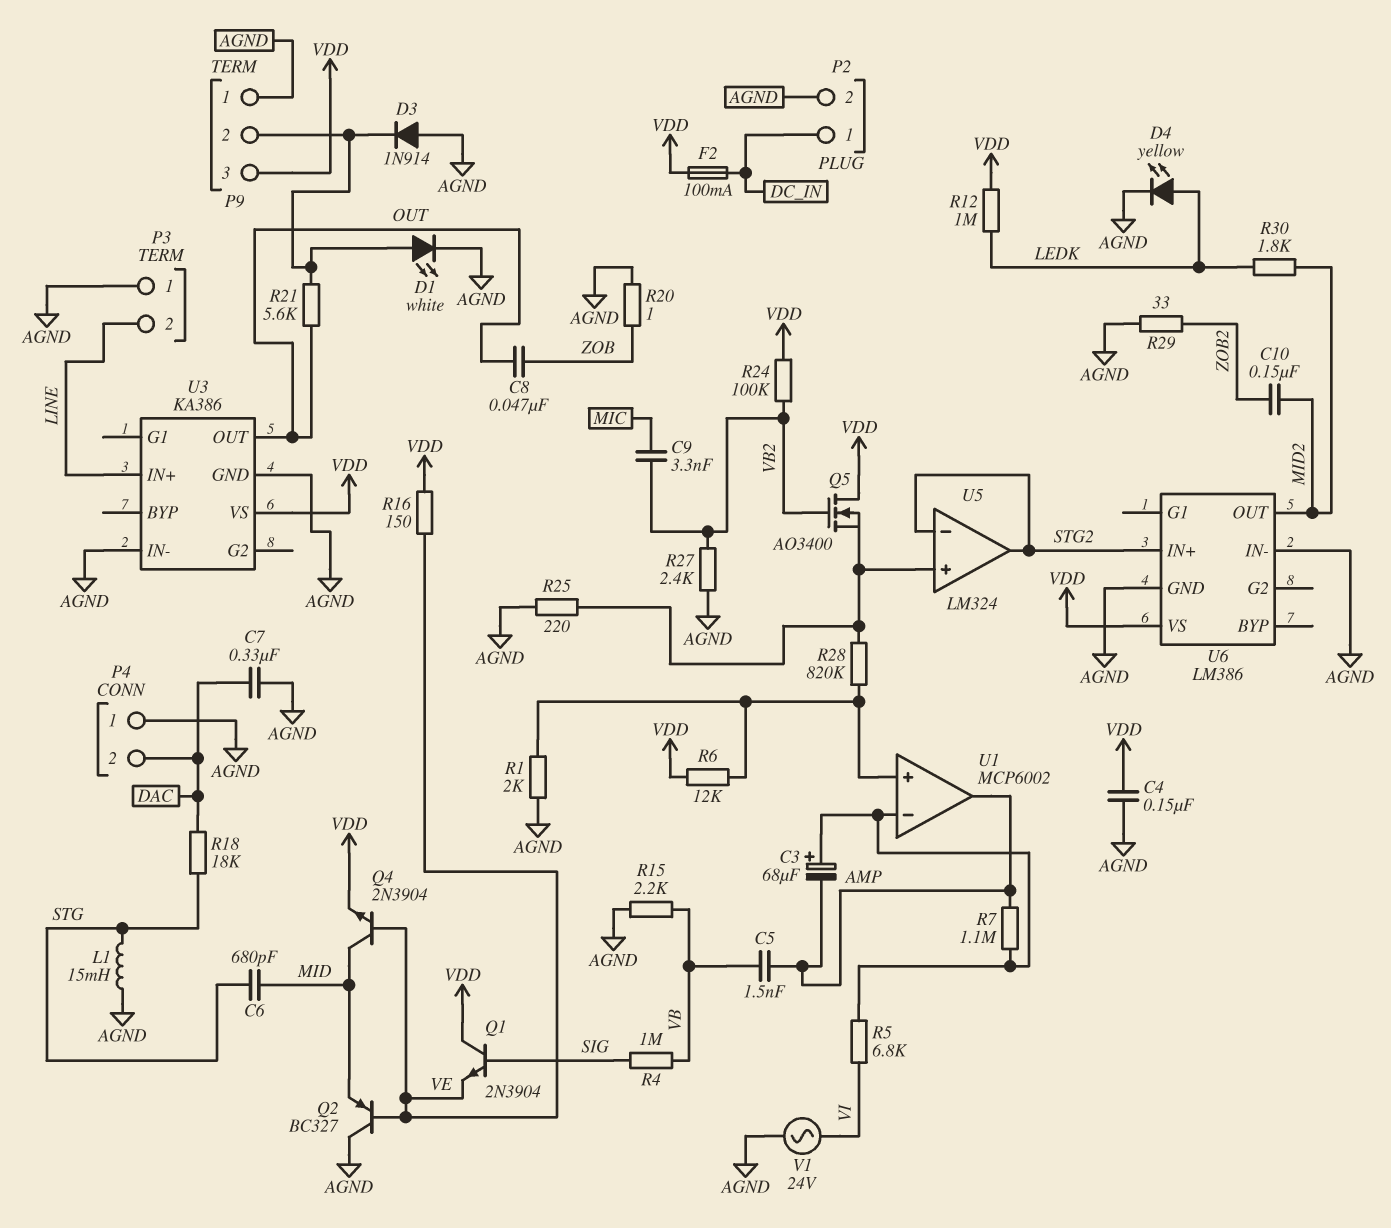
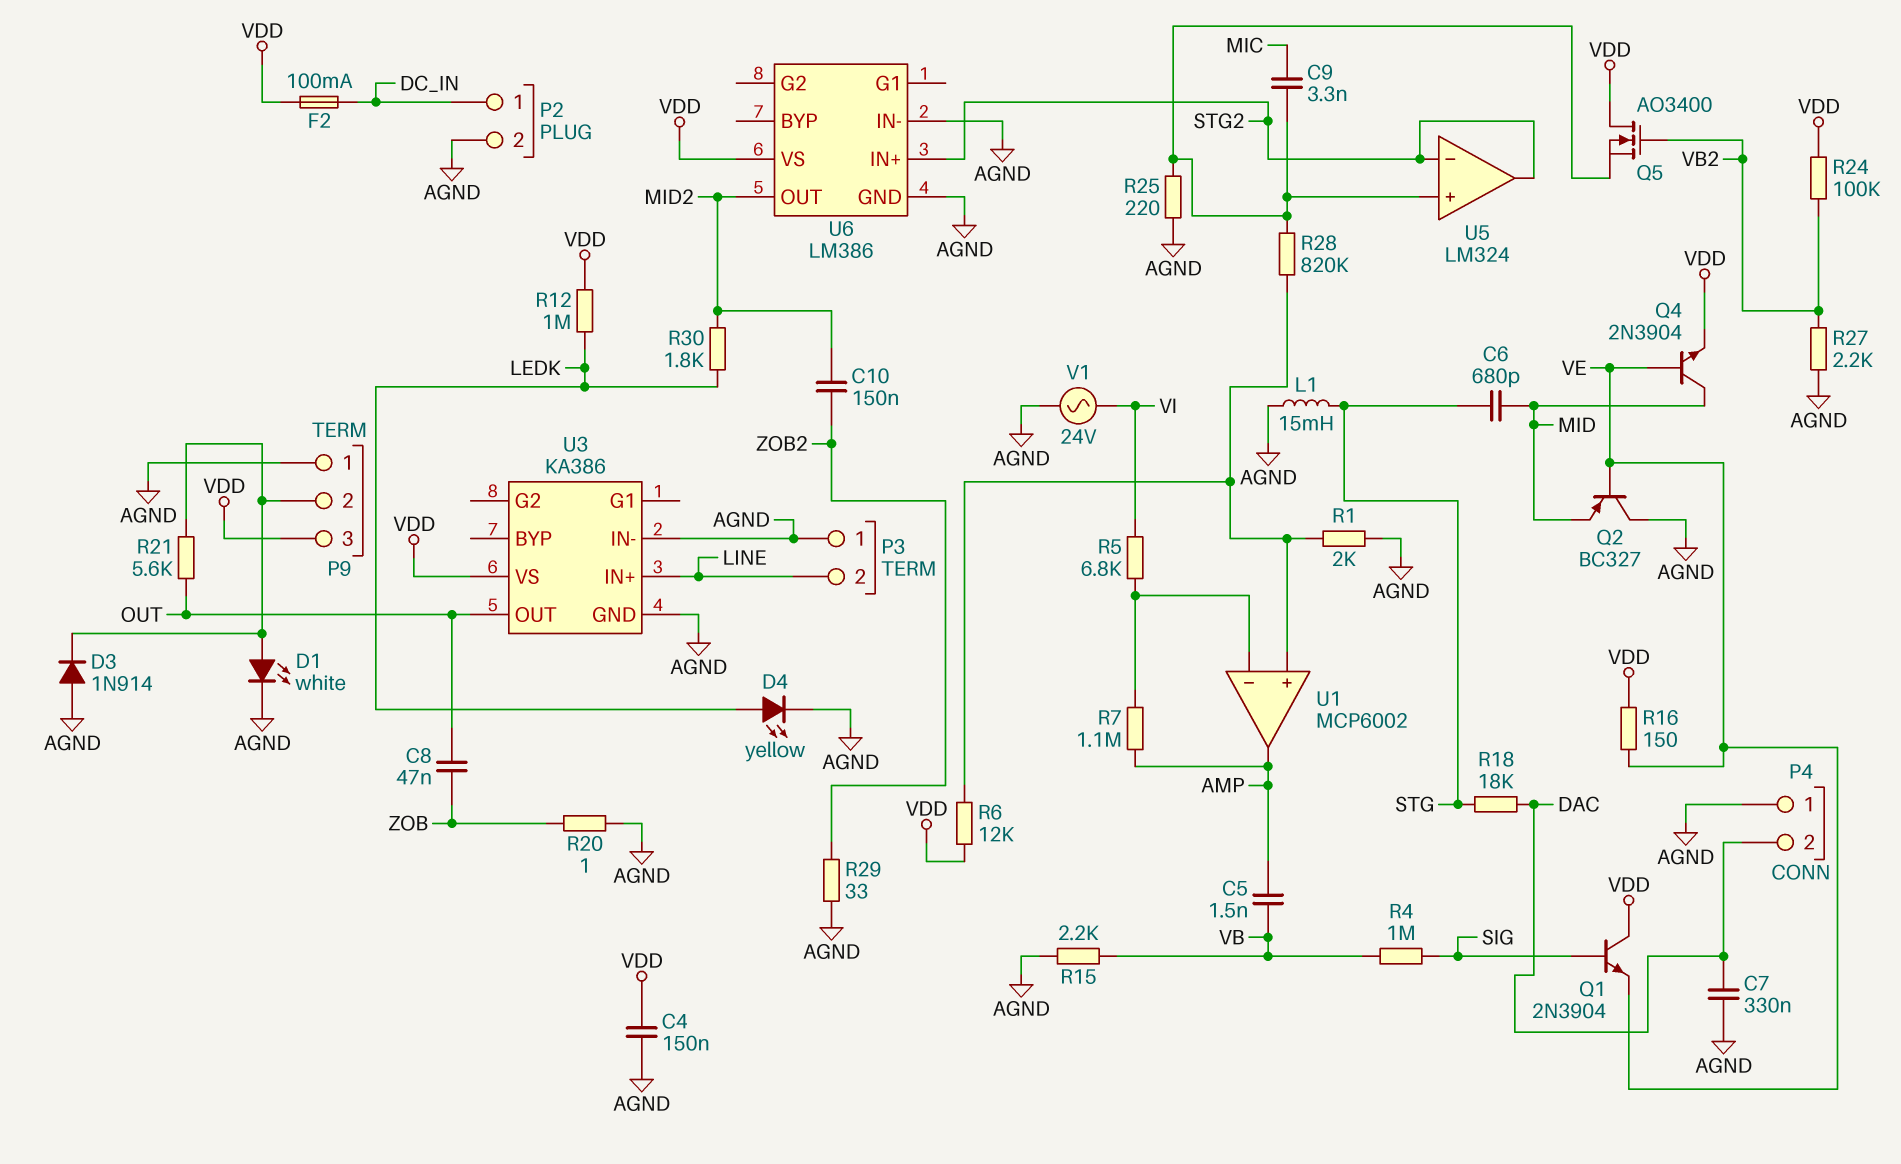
C3: 68uF (plus U1/in-, minus AMP) -> none
C9: 3.3nF (MIC, VB2) -> 3.3nF (MIC, U5/in+)
R27: 2.4k (AGND, VB2) -> 2.2k (AGND, VB2)

